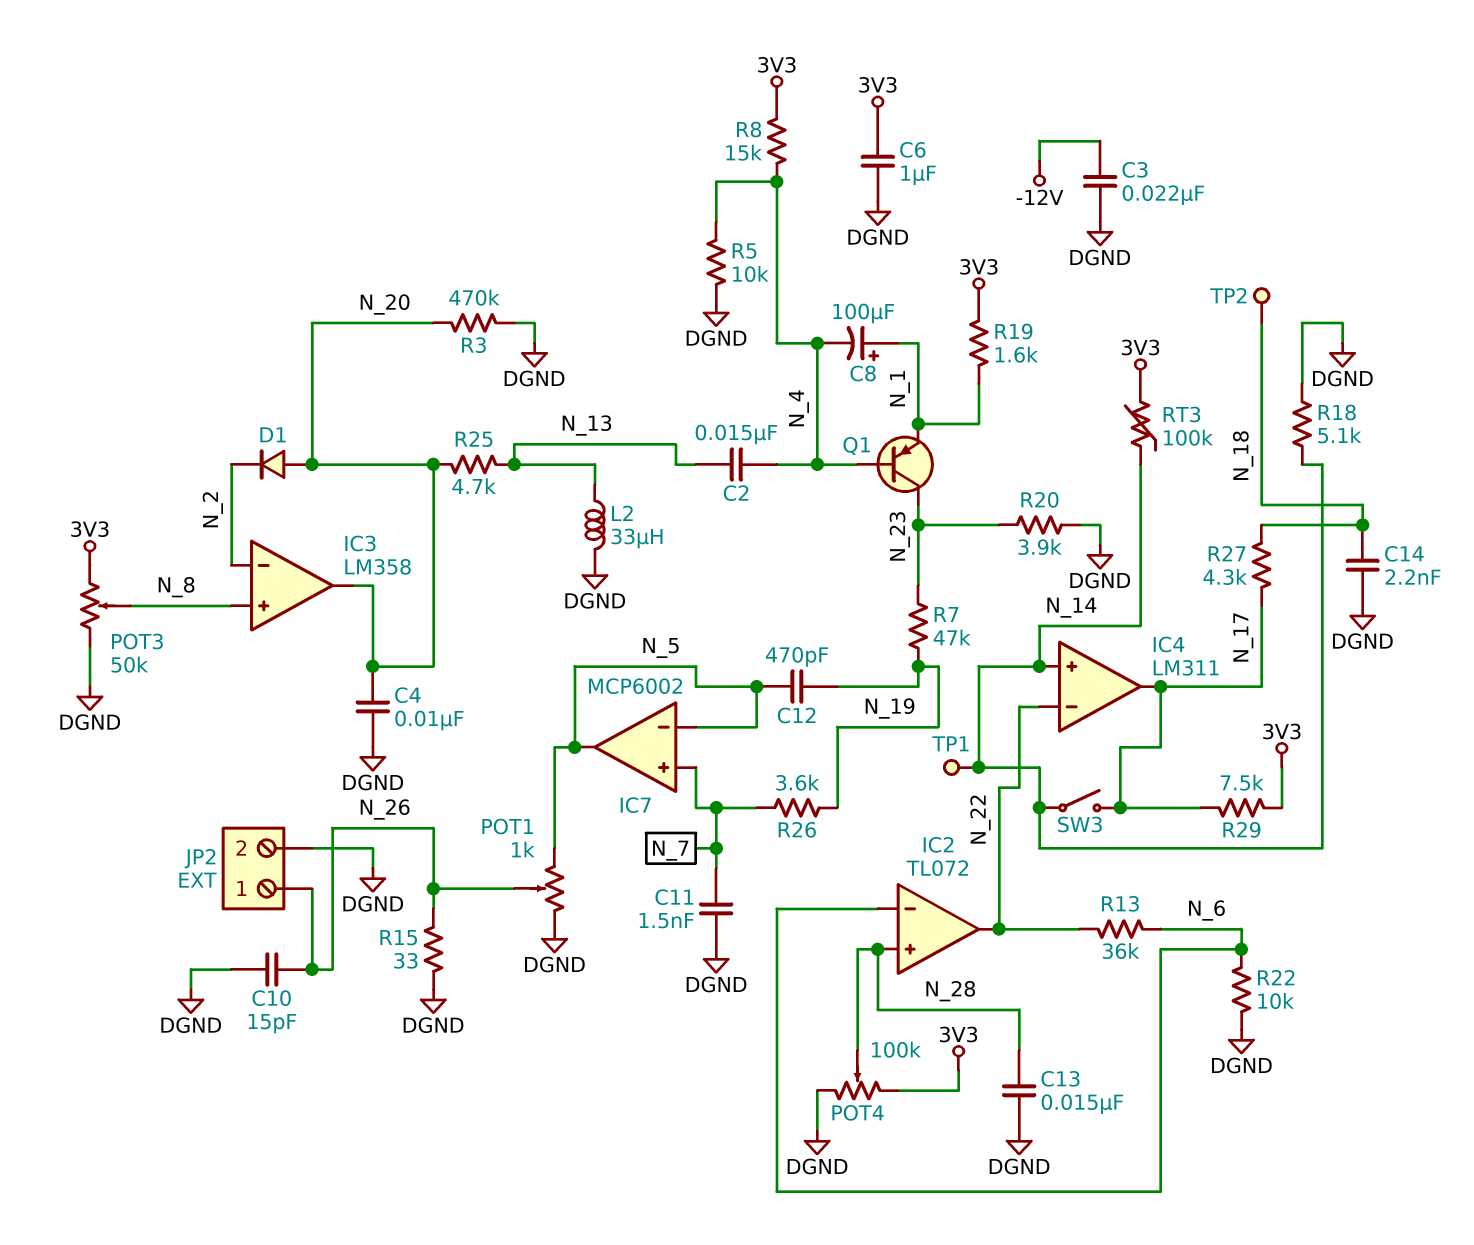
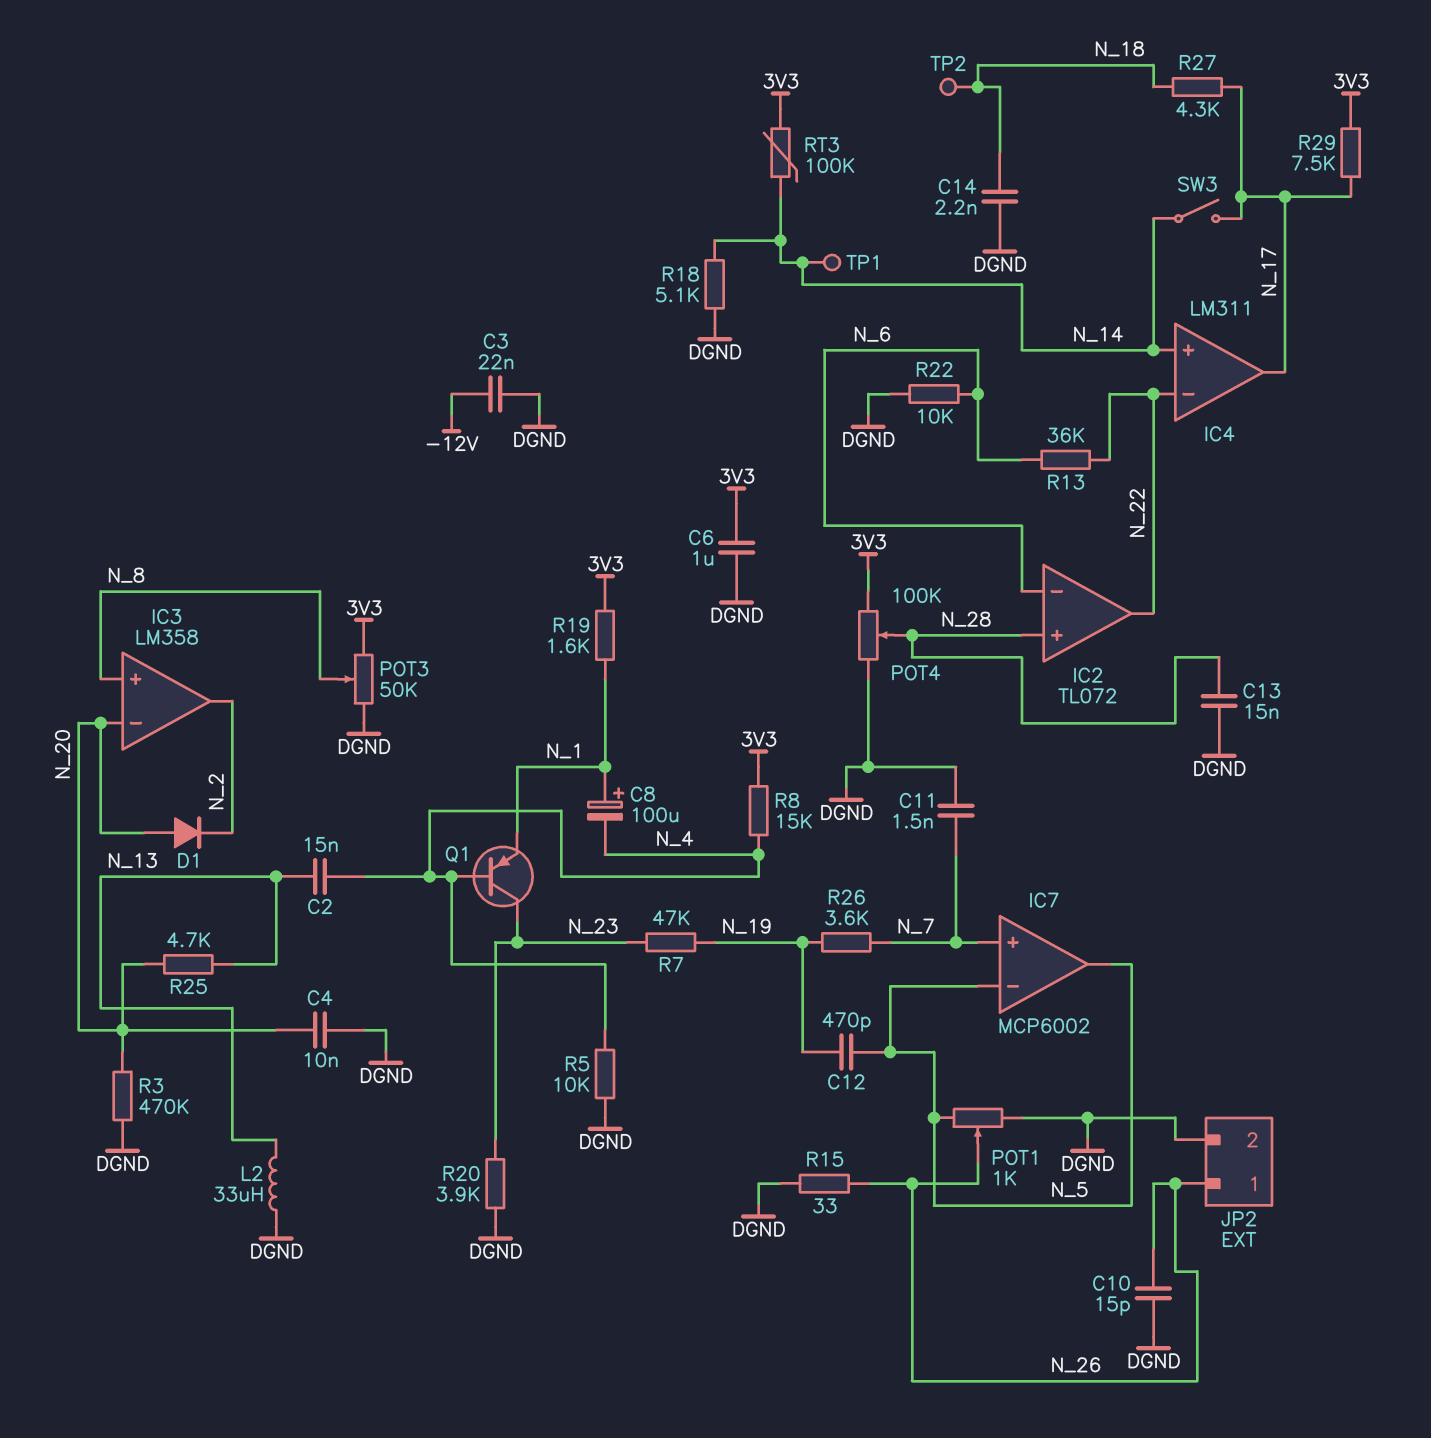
IC3 pin in-: N_2 -> N_20
IC3 pin out: N_20 -> N_2

